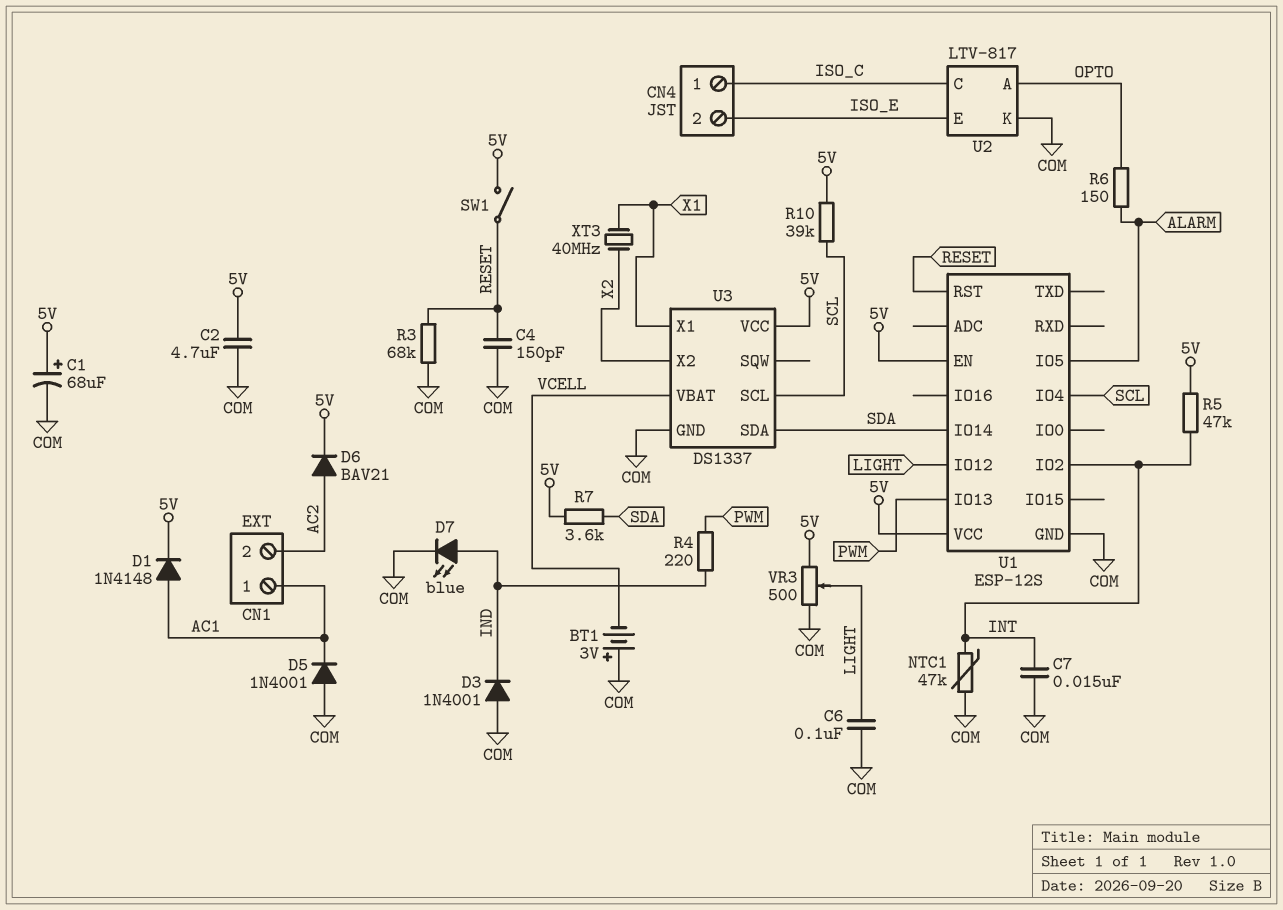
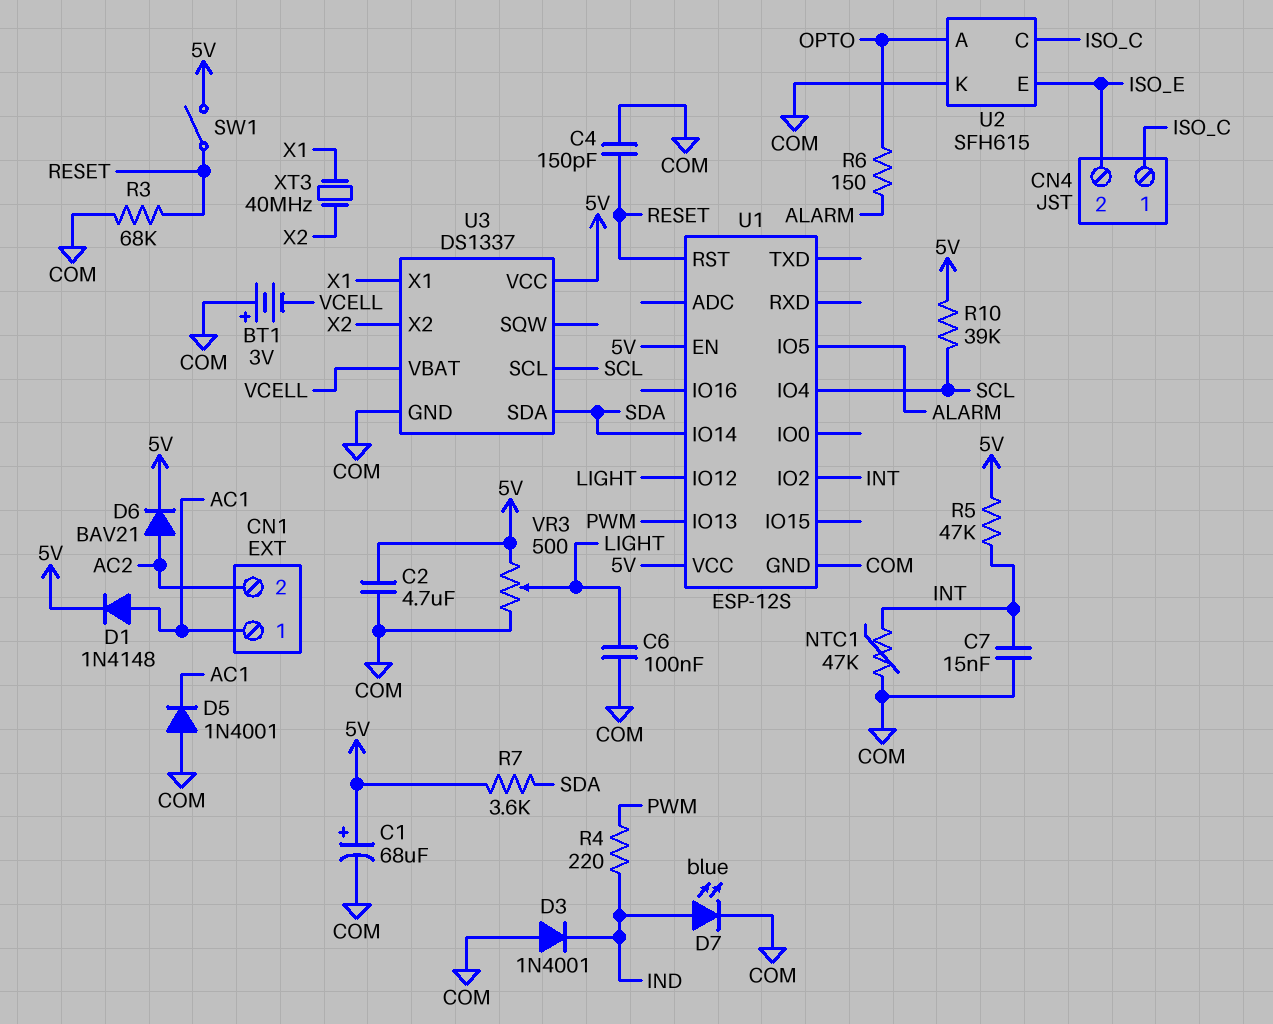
U2: LTV-817 -> SFH615

